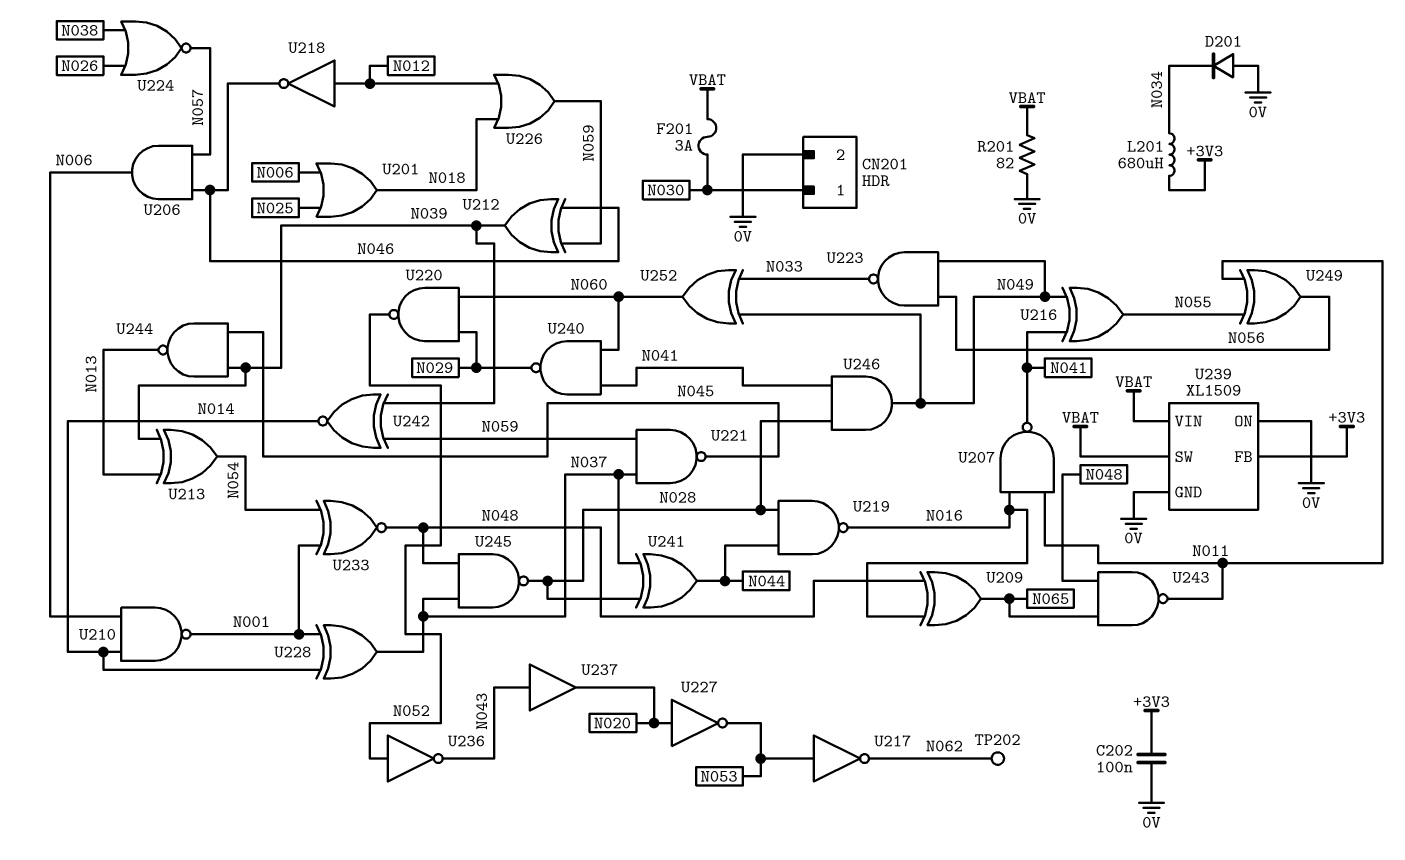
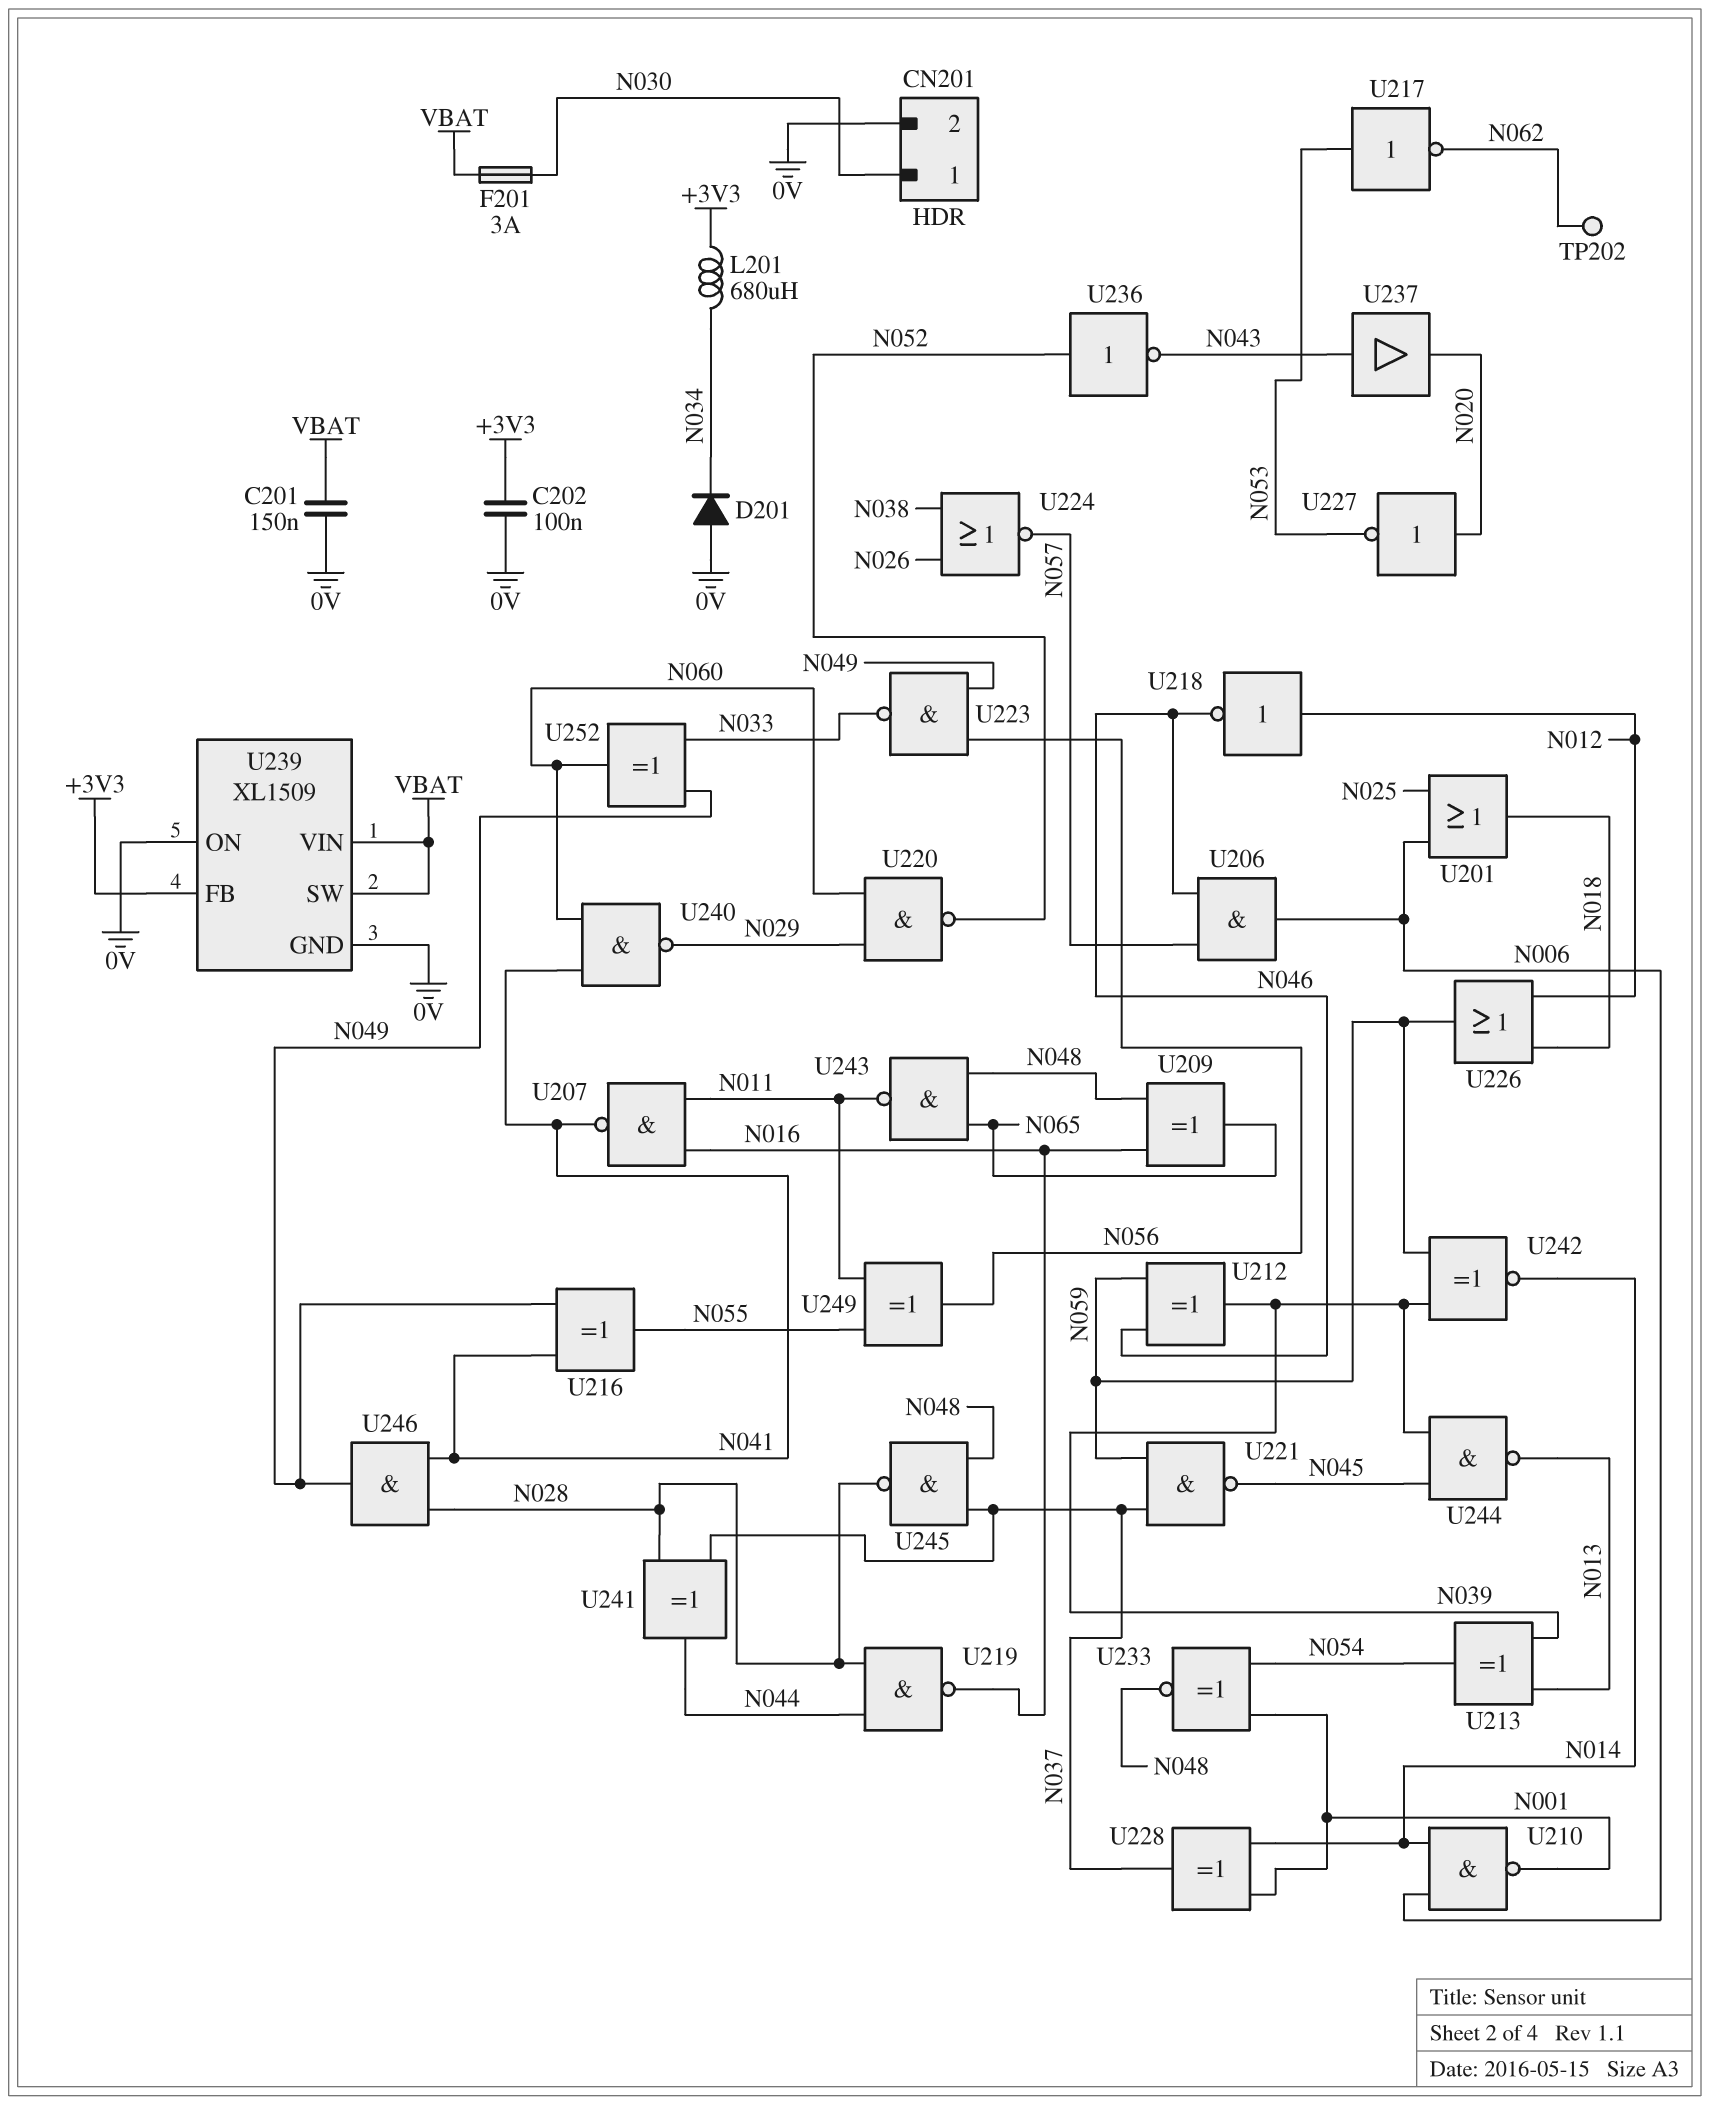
C201: none -> 150nF (0V, VBAT)
R201: 82 (0V, VBAT) -> none

